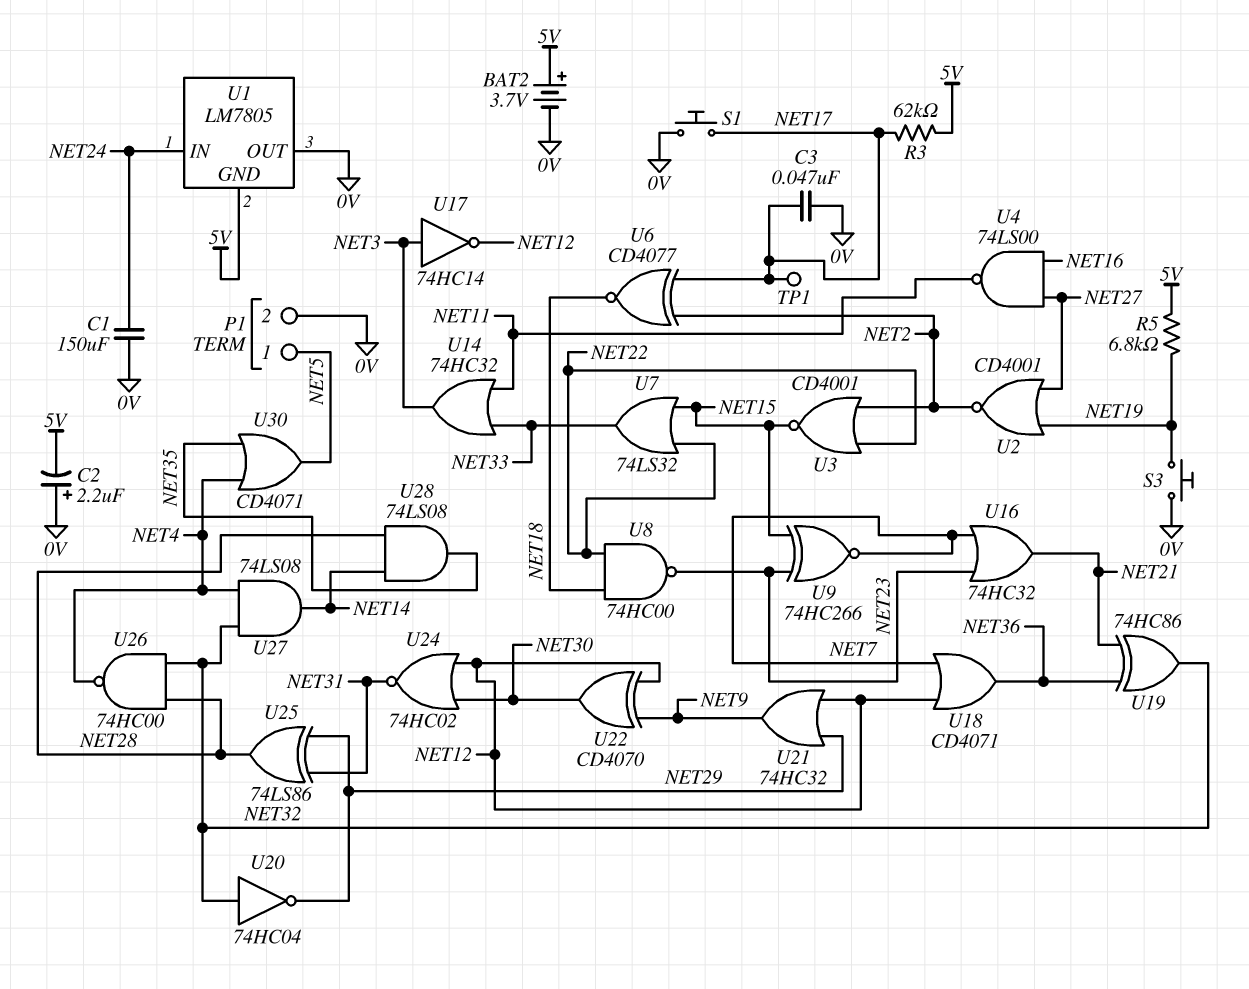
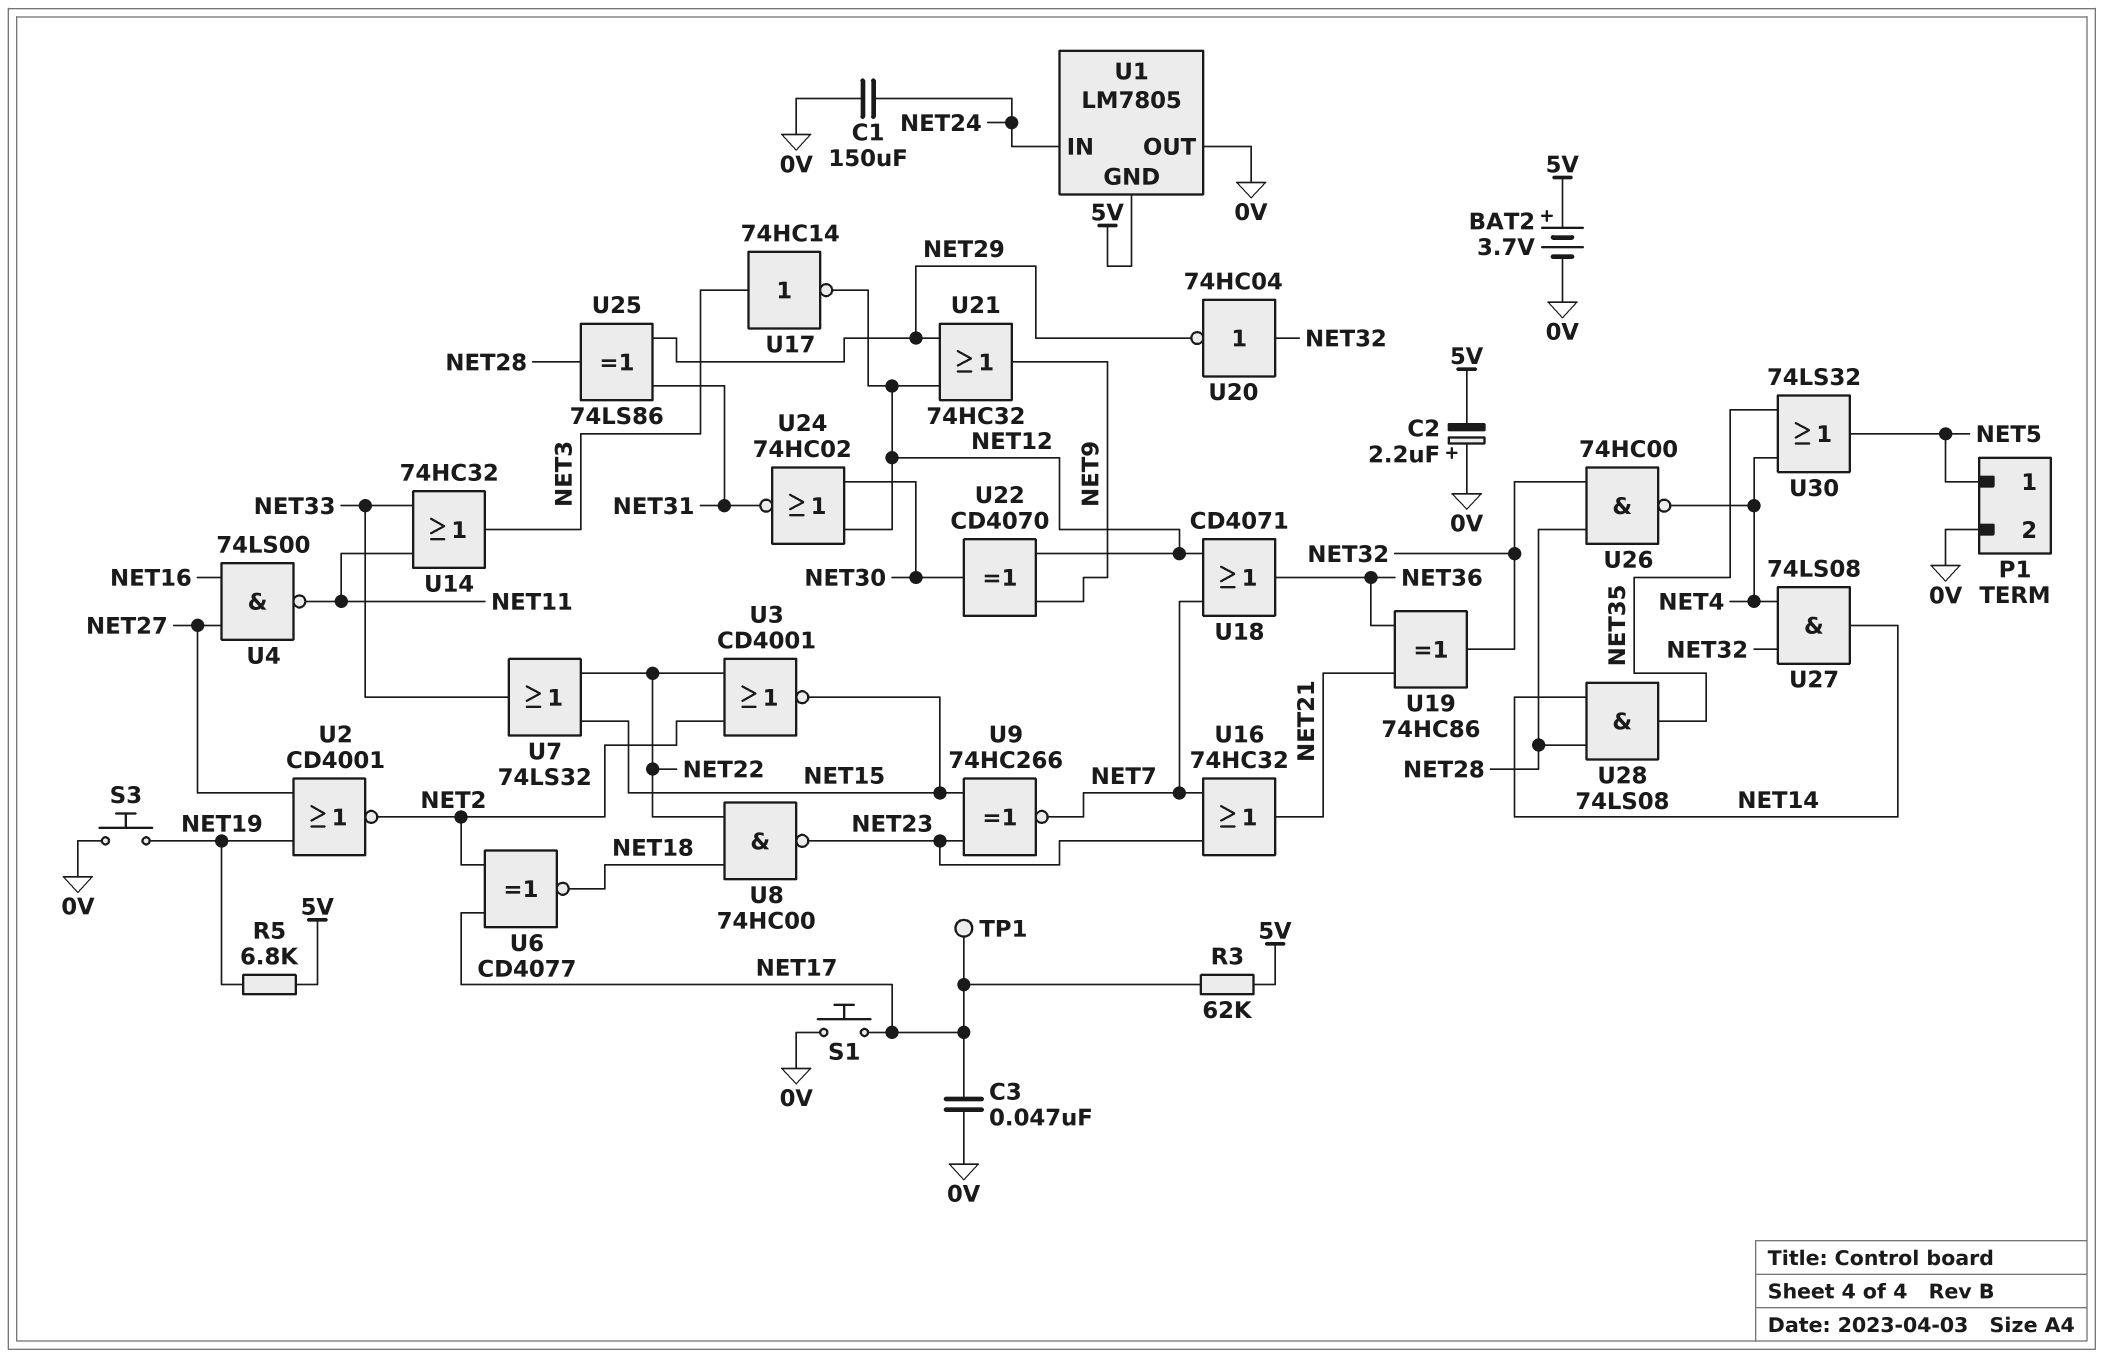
U30: OR CD4071 (in NET4, in NET35, out NET5) -> OR 74LS32 (in NET4, in NET35, out NET5)

